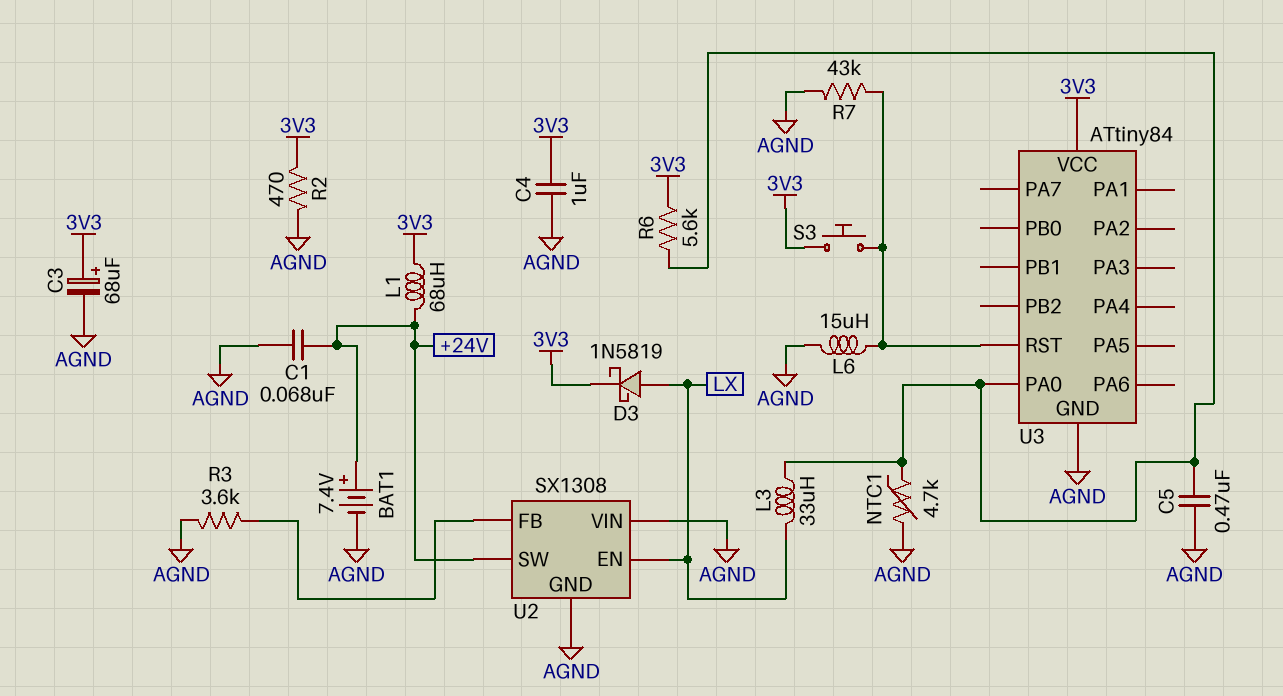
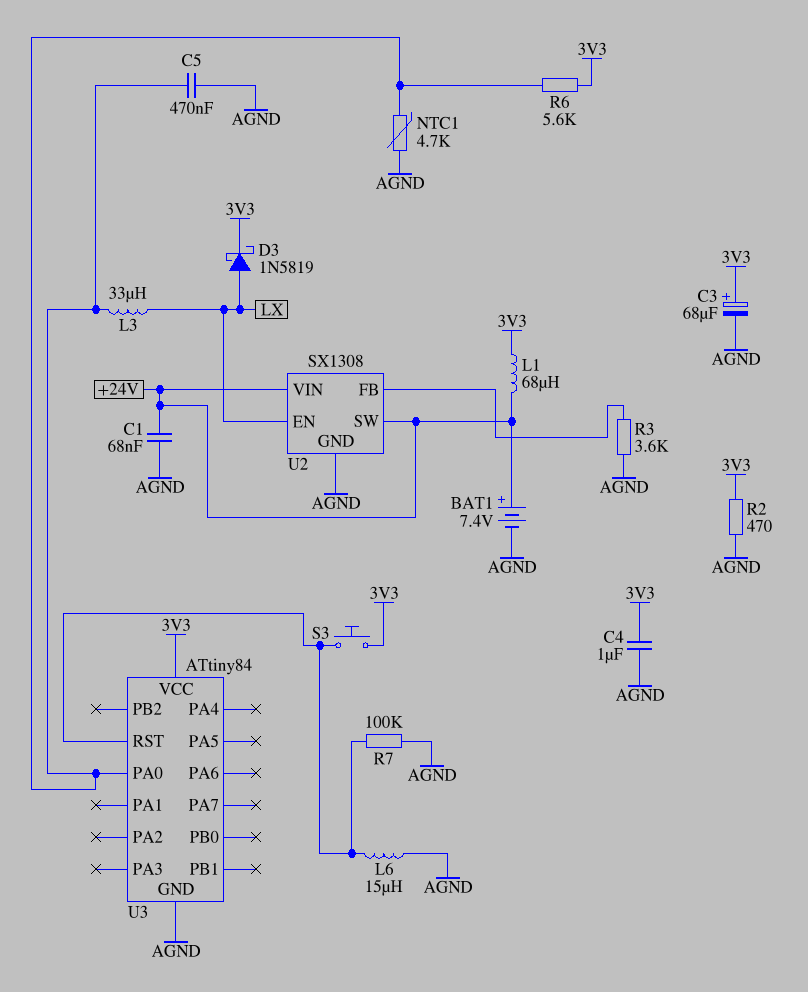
R7: 43k (AGND, U3/RST) -> 100k (AGND, U3/RST)
U2 pin VIN: AGND -> +24V

